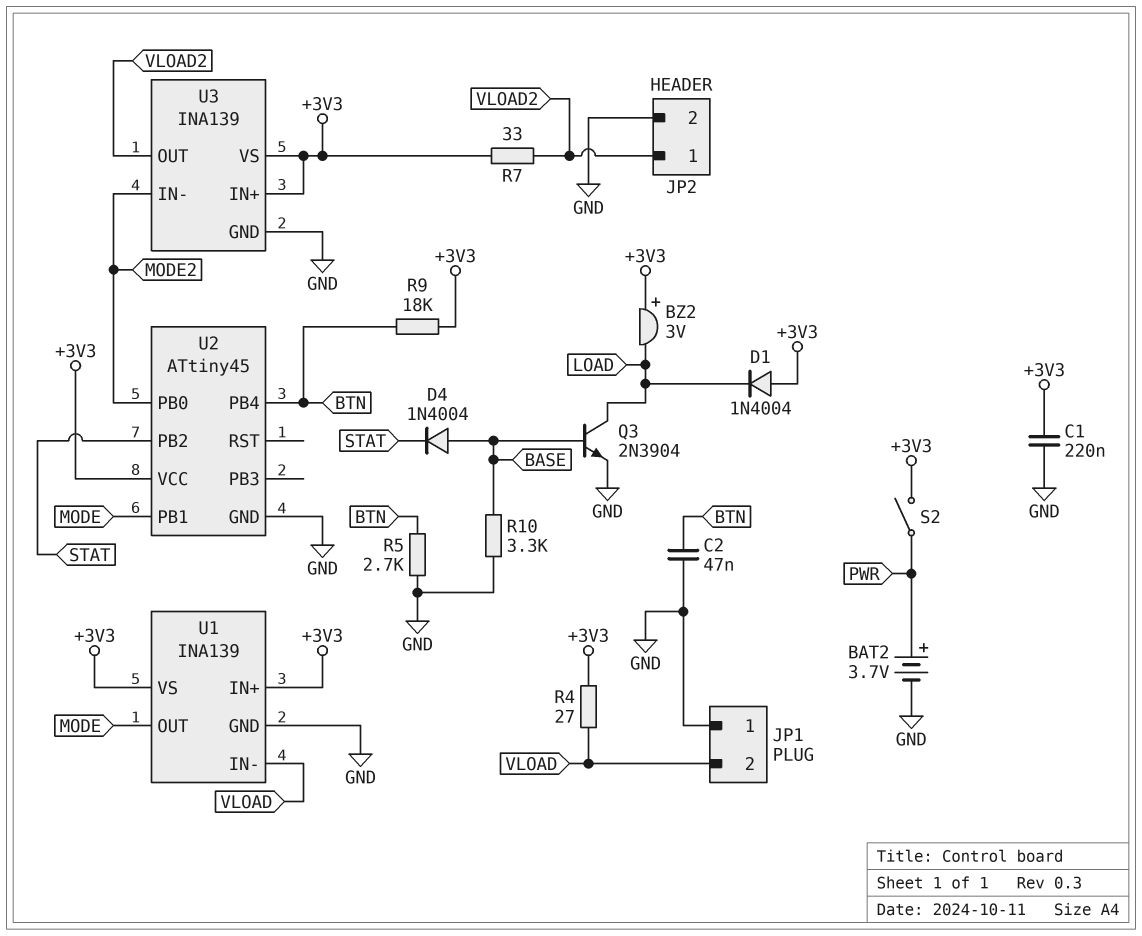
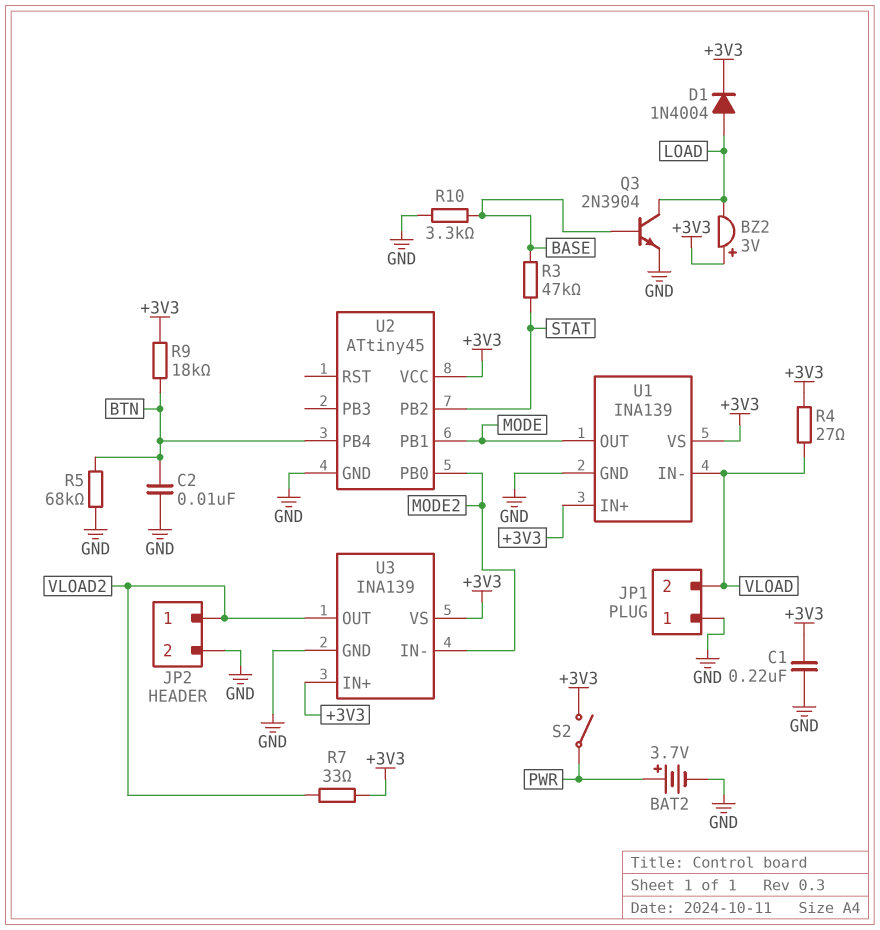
C2: 47nF (BTN, GND) -> 10nF (BTN, GND)
D1: diode 1N4004 (A +3V3, K LOAD) -> diode 1N4004 (A LOAD, K +3V3)
D4: diode 1N4004 (A BASE, K STAT) -> none
R3: none -> 47k (BASE, STAT)
R5: 2.7k (BTN, GND) -> 68k (BTN, GND)

